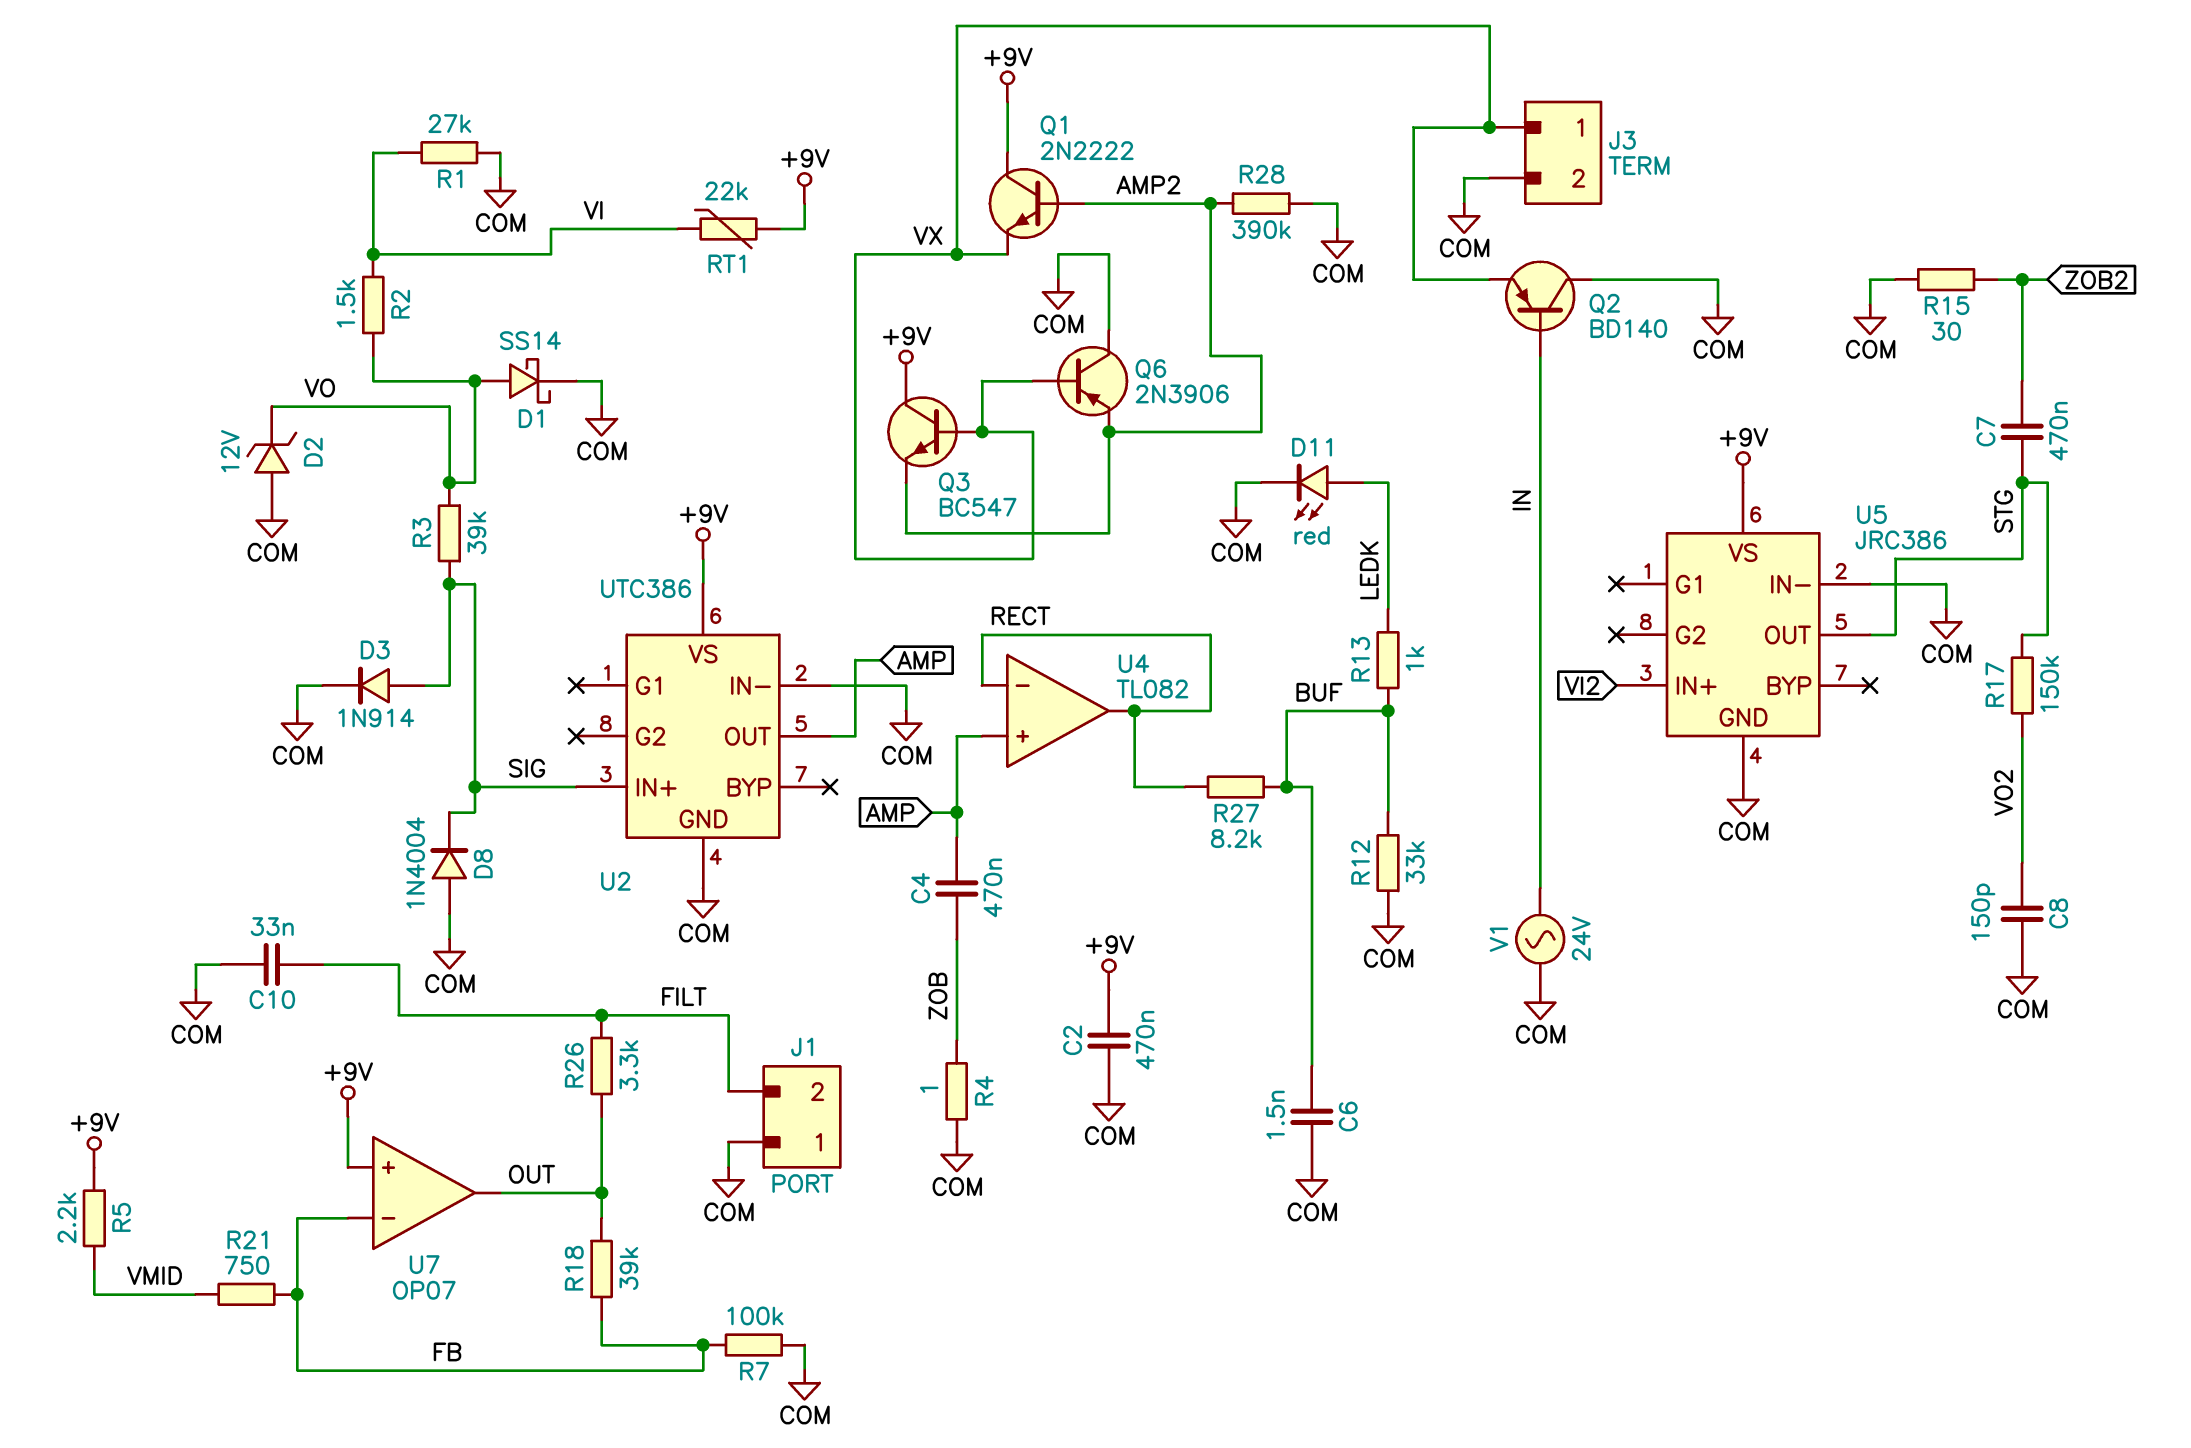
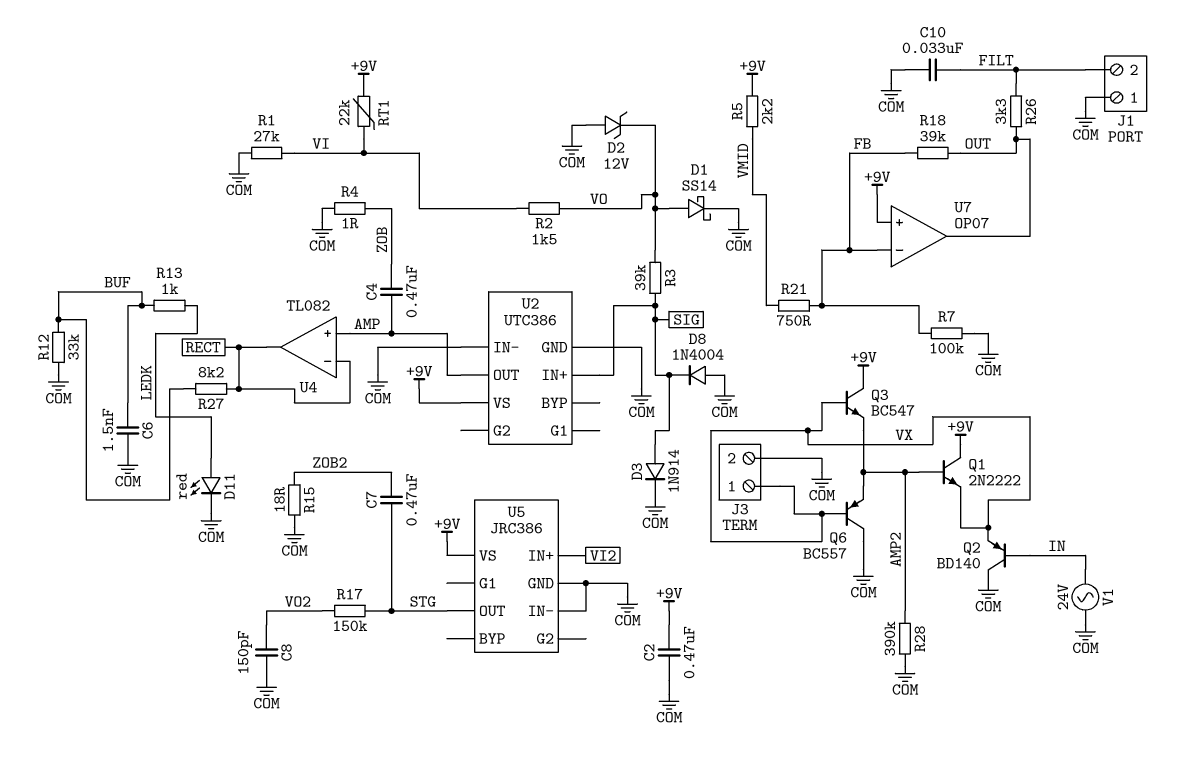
Q6: PNP 2N3906 (B VX, C COM, E AMP2) -> PNP BC557 (B VX, C COM, E AMP2)
R15: 30 (COM, ZOB2) -> 18 (COM, ZOB2)

